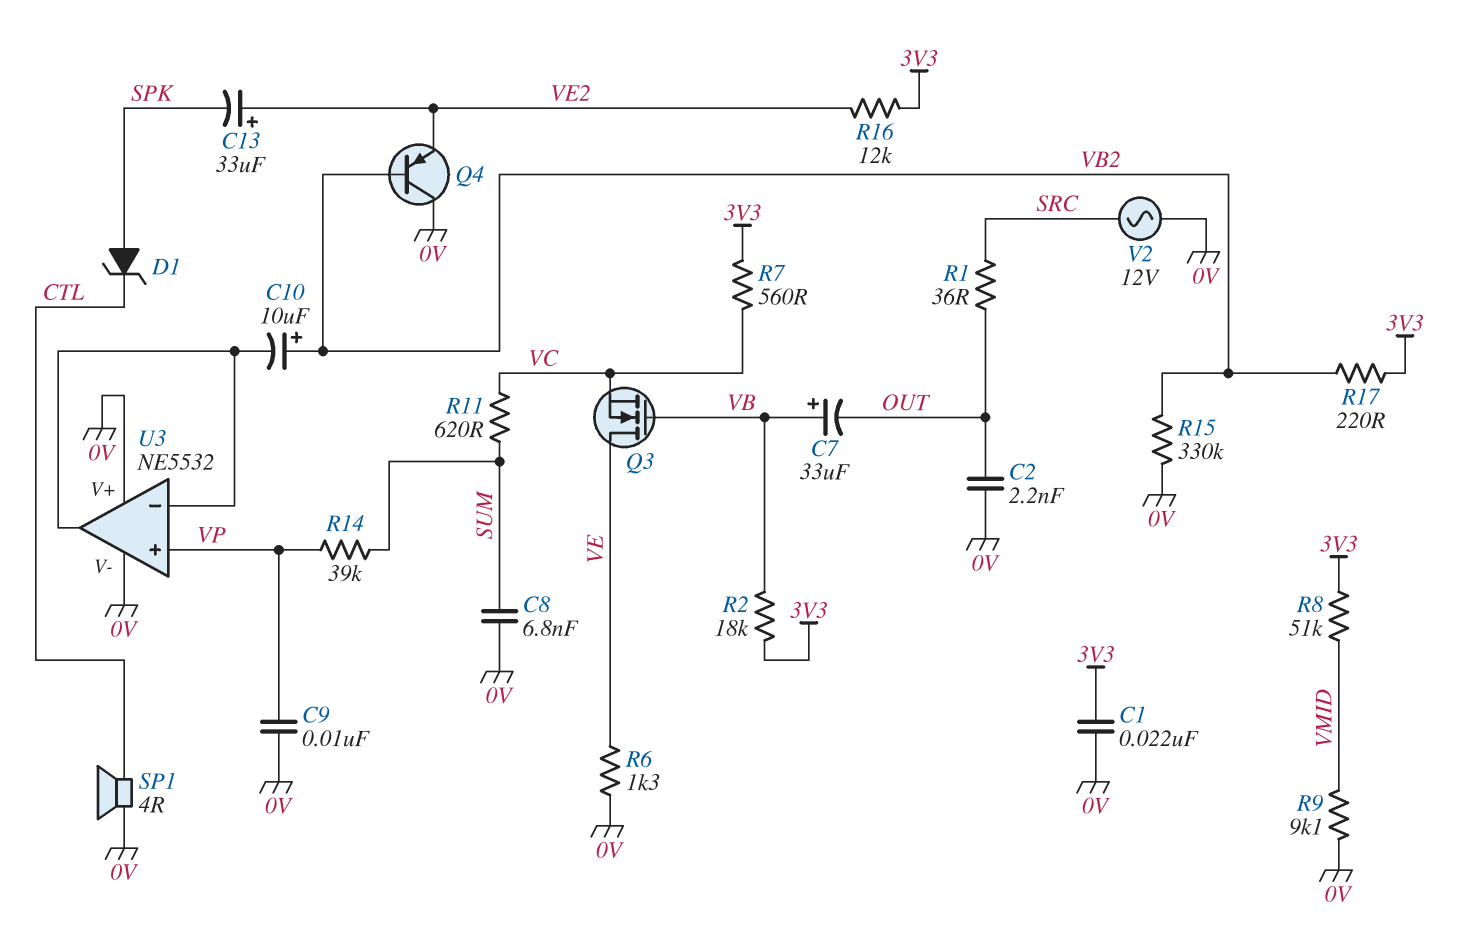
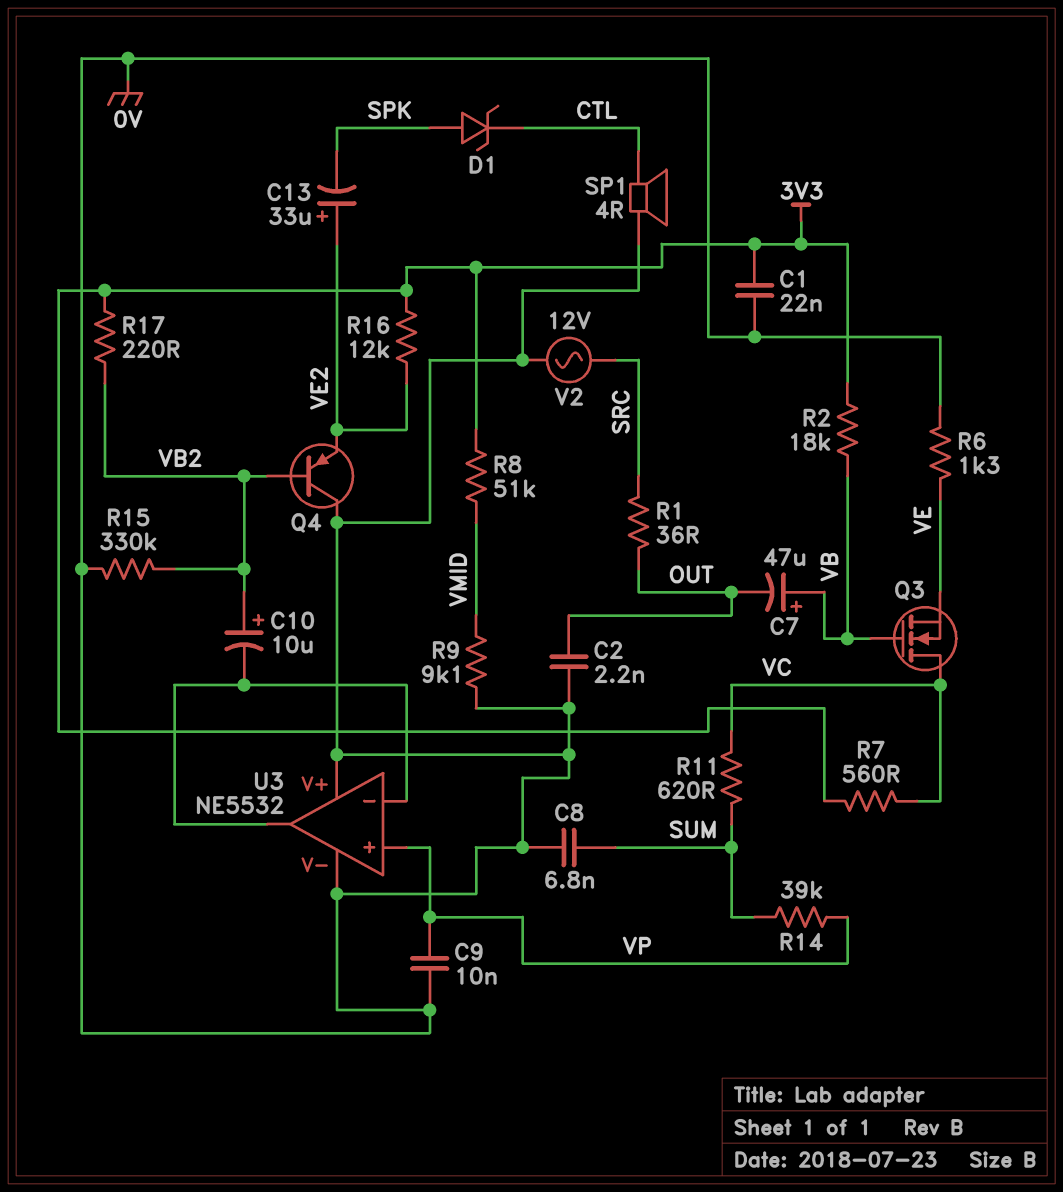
C7: 33uF (plus VB, minus OUT) -> 47uF (plus VB, minus OUT)
Q3: NMOS (G VB, D VE, S VC) -> NMOS (G VB, D VC, S VE)

